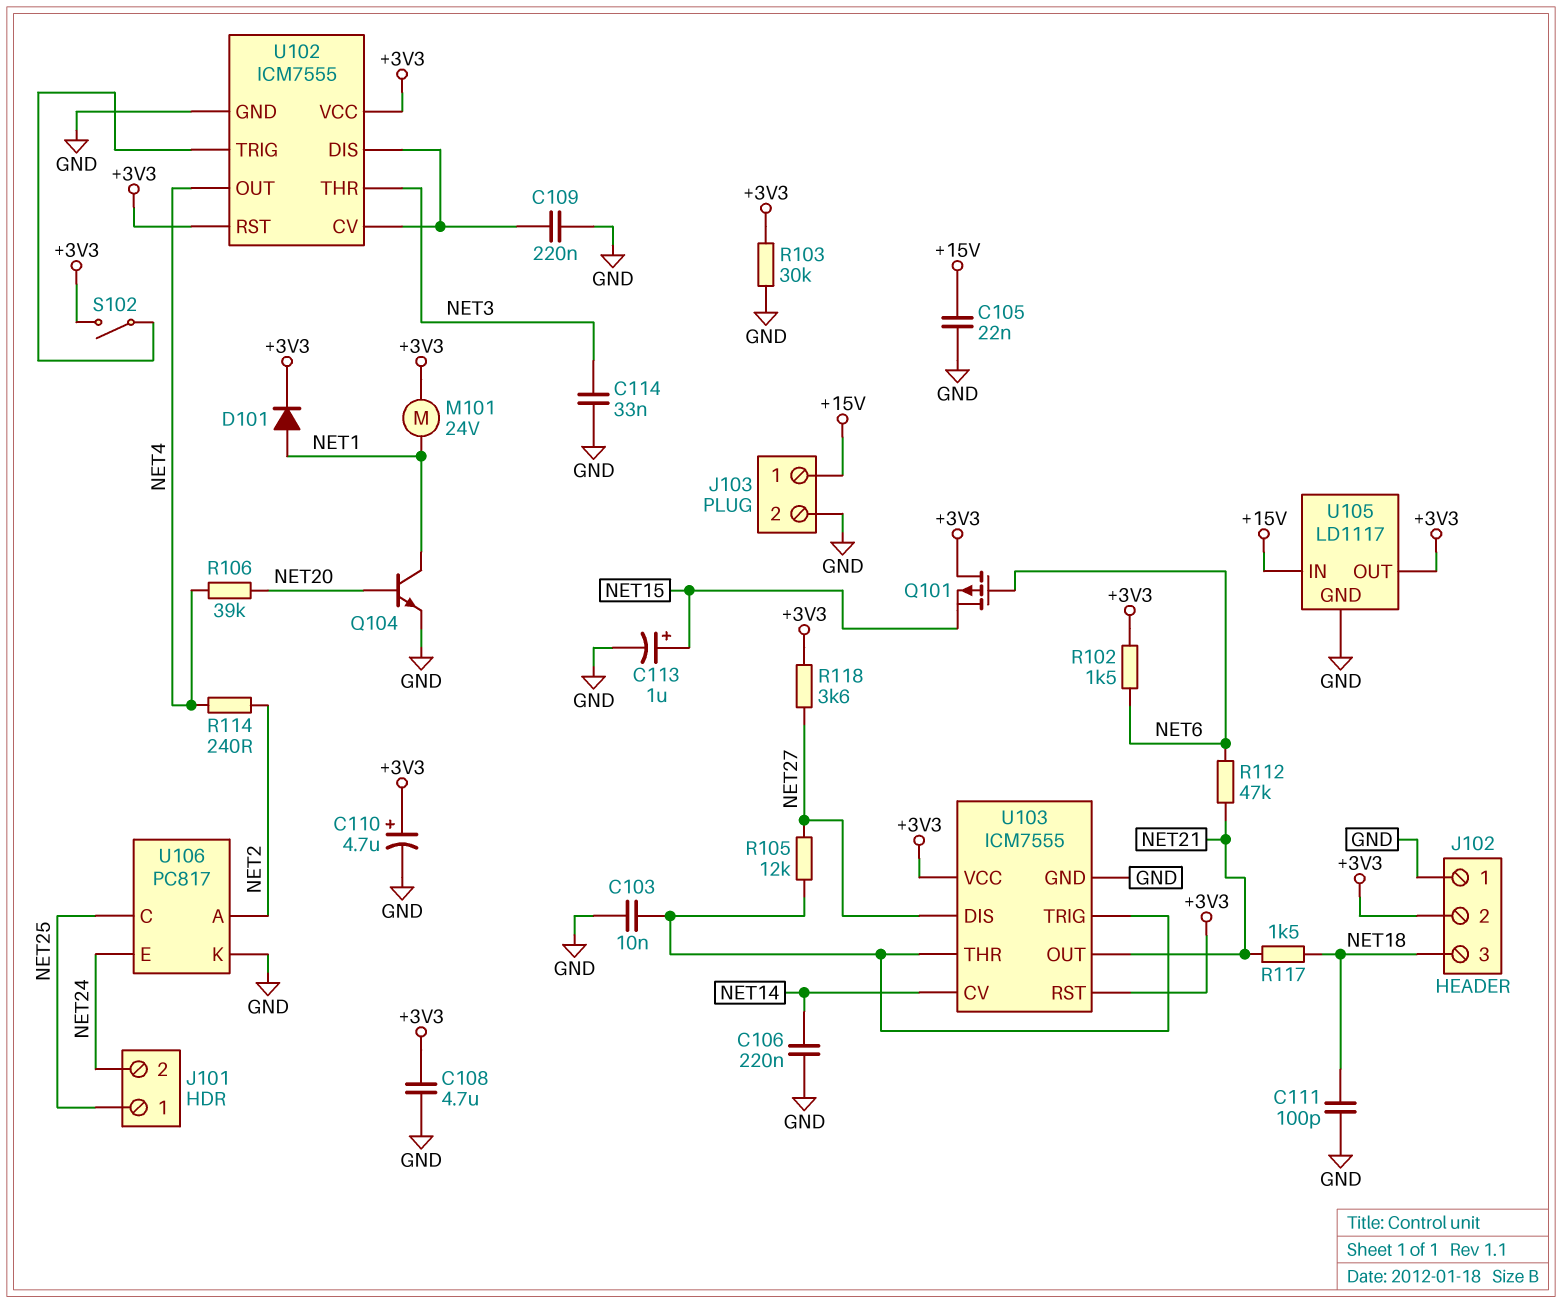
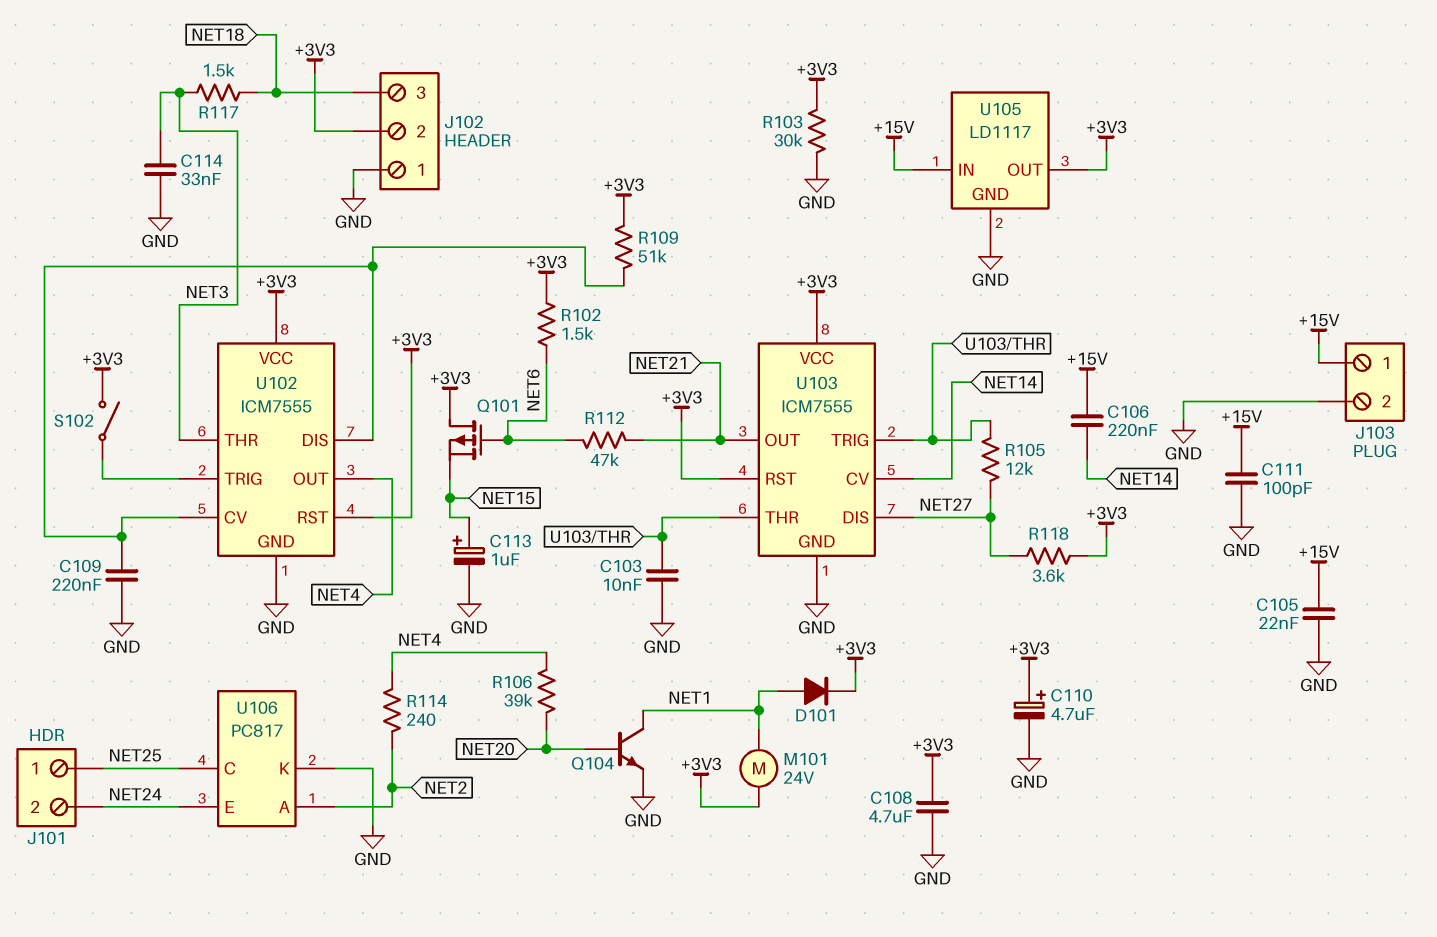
C106: 220nF (GND, NET14) -> 220nF (+15V, NET14)
C111: 100pF (GND, NET18) -> 100pF (+15V, GND)
R109: none -> 51k (+3V3, U102/CV)
R117: 1.5k (NET18, NET21) -> 1.5k (NET3, NET18)

